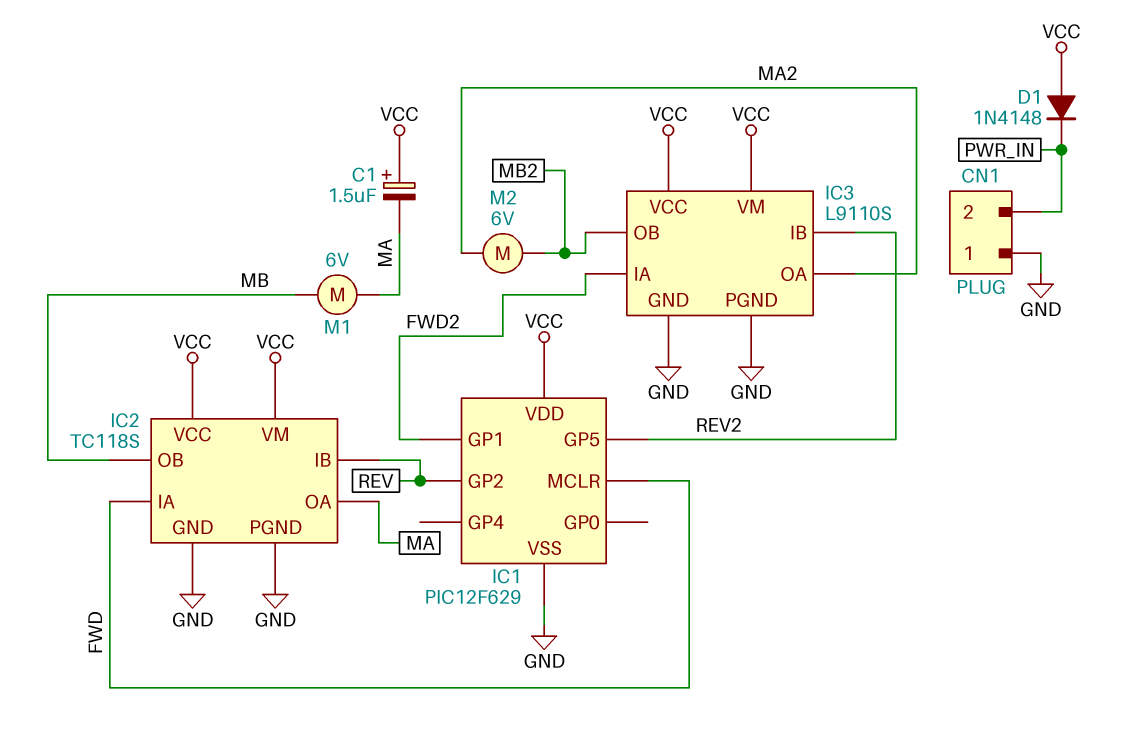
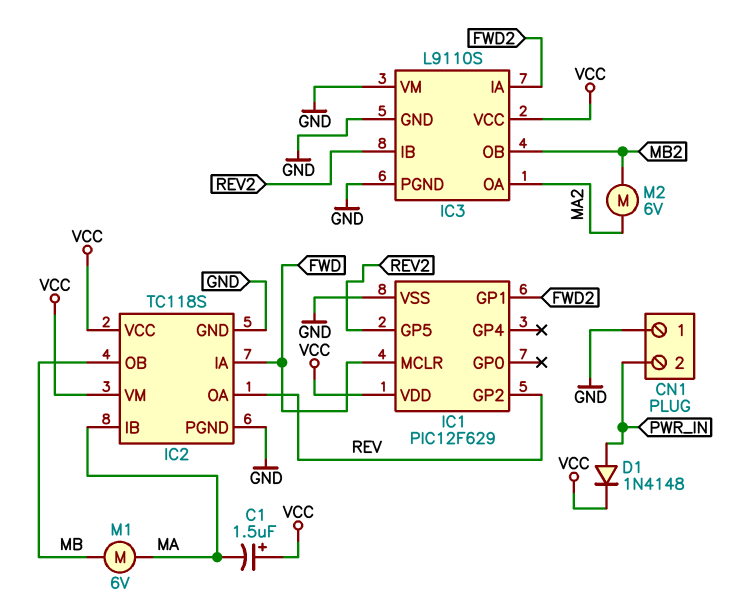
D1: diode 1N4148 (A VCC, K PWR_IN) -> diode 1N4148 (A PWR_IN, K VCC)
IC2 pin IB: REV -> MA
IC2 pin OA: MA -> REV
IC3 pin VM: VCC -> GND

